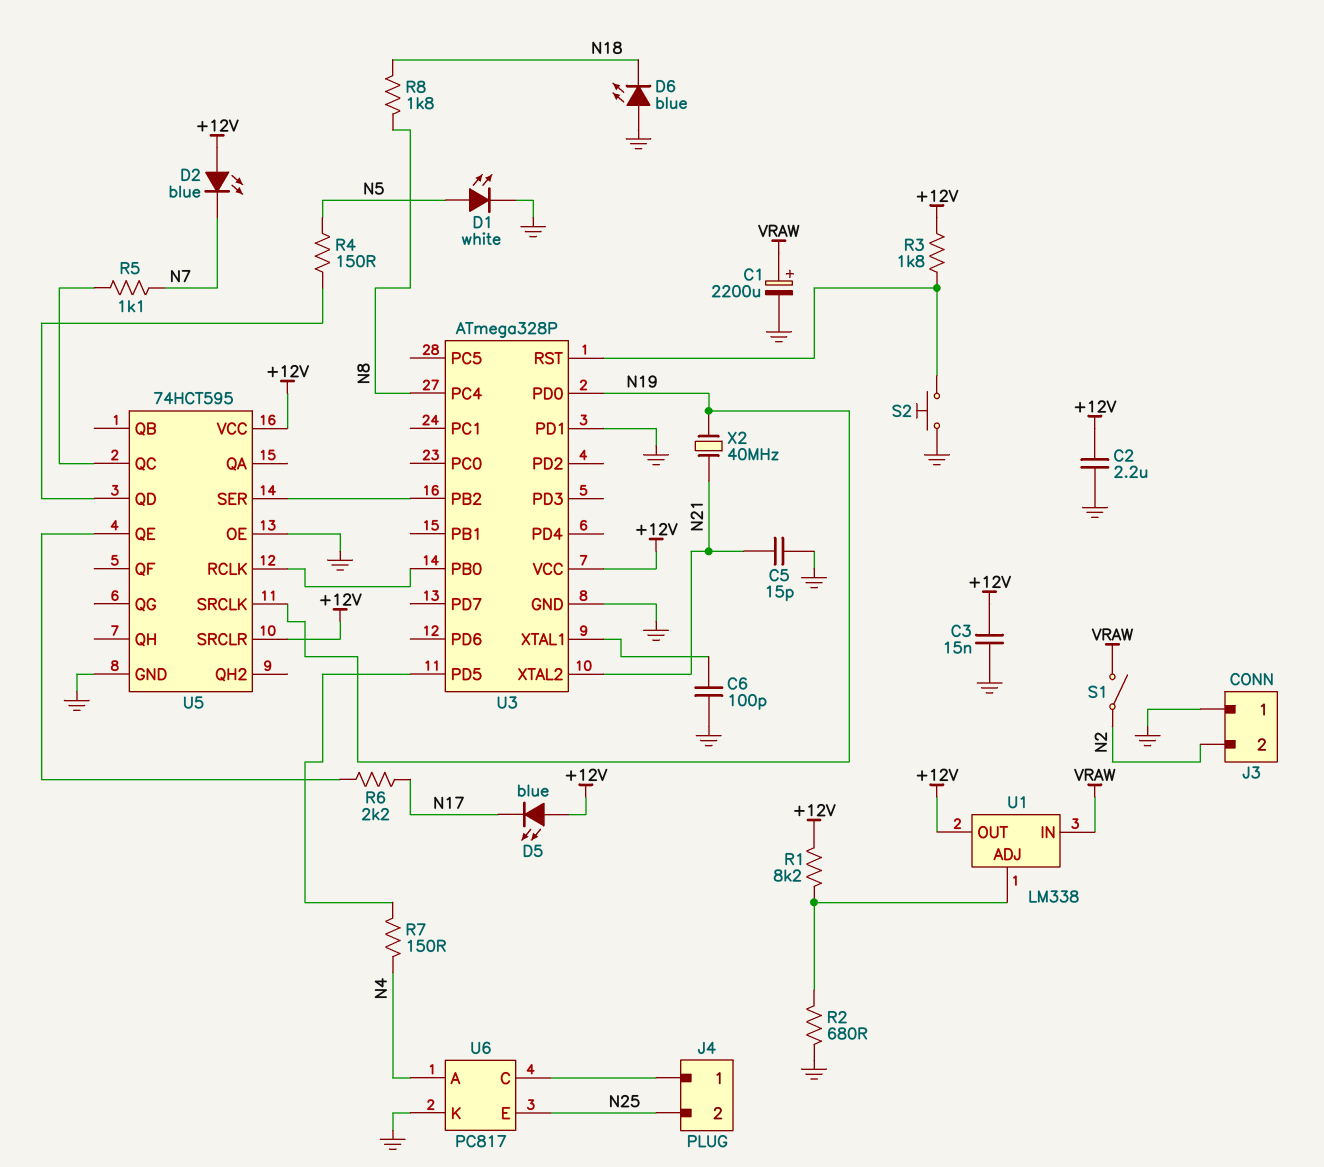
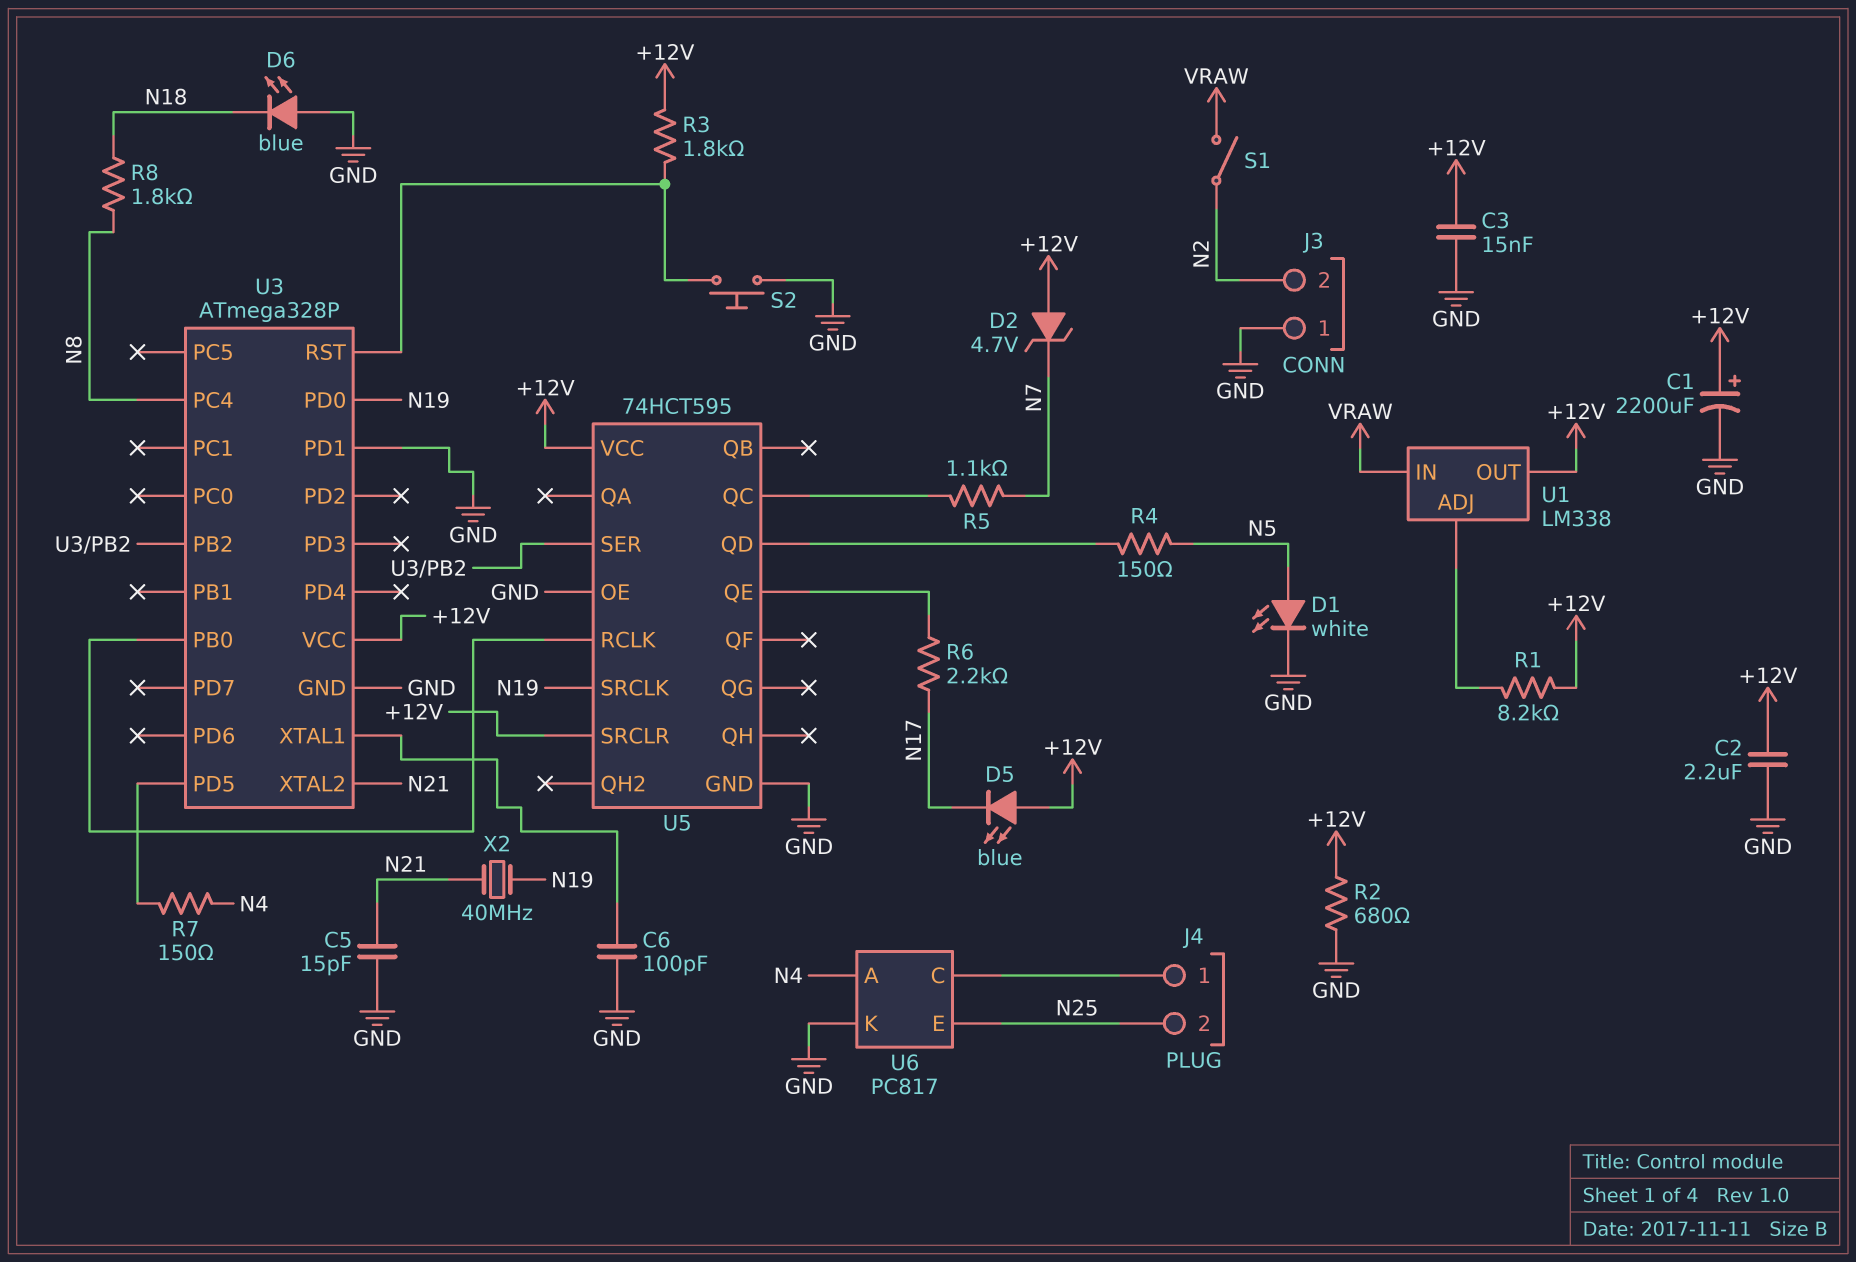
C1: 2200uF (plus VRAW, minus GND) -> 2200uF (plus +12V, minus GND)
D2: LED blue (A +12V, K N7) -> zener 4.7V (A +12V, K N7)
R2: 680 (GND, U1/ADJ) -> 680 (+12V, GND)

